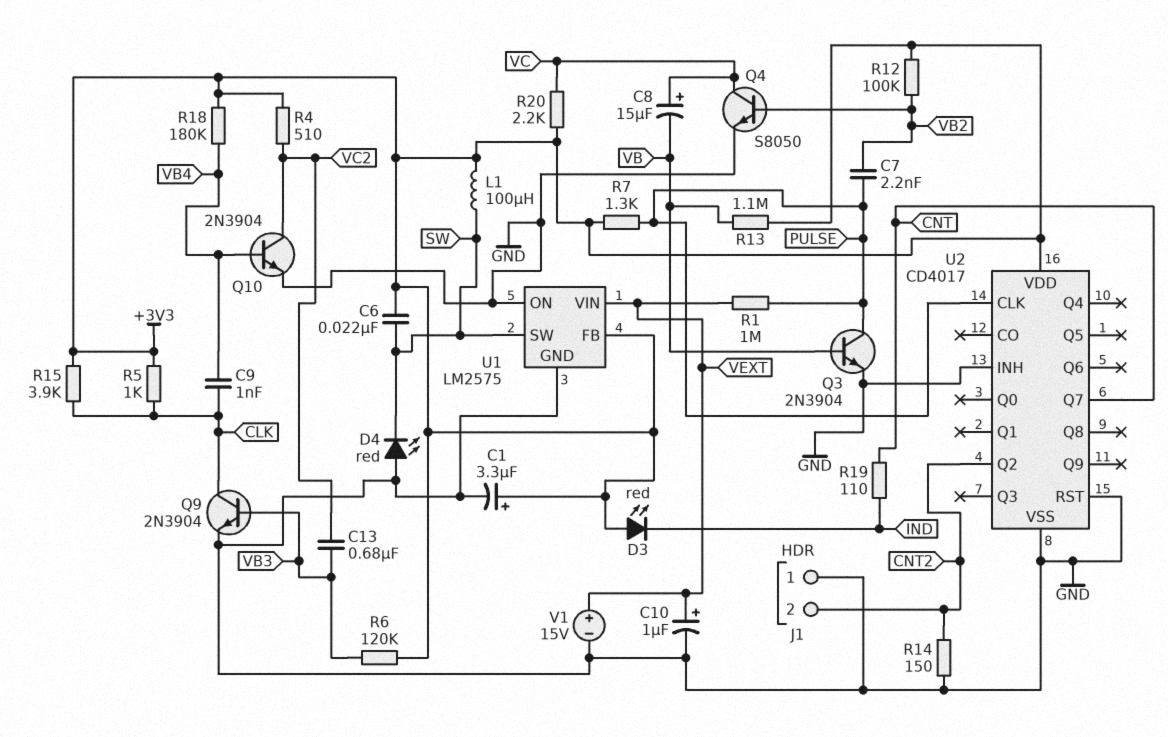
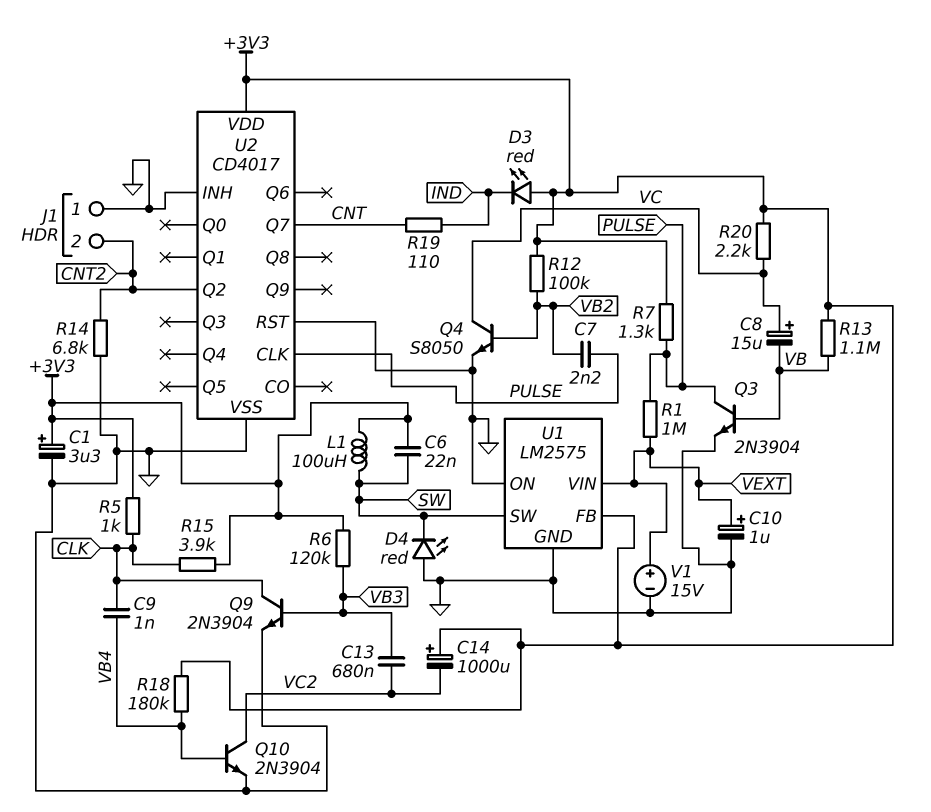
C14: none -> 1000uF (plus +3V3, minus VC2)
R4: 510 (+3V3, VC2) -> none
R14: 150 (CNT2, GND) -> 6.8k (CNT2, GND)

